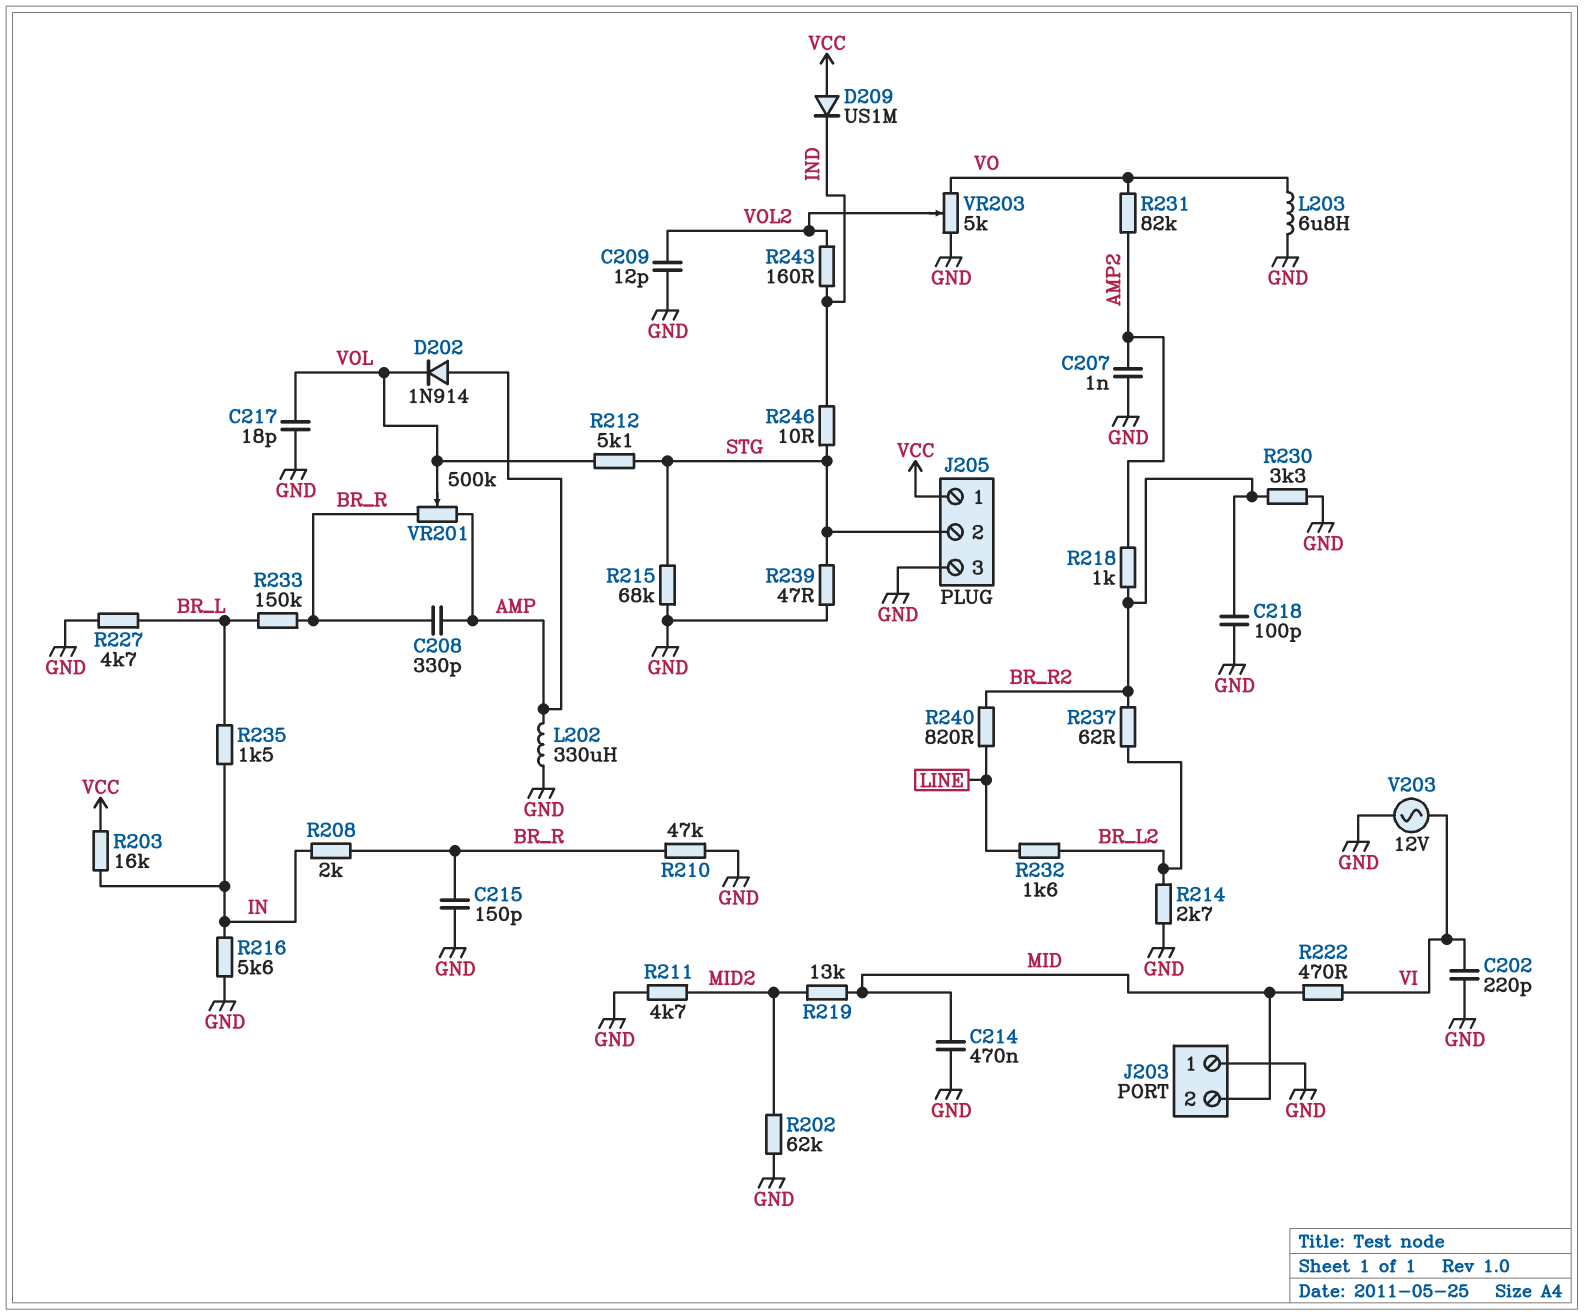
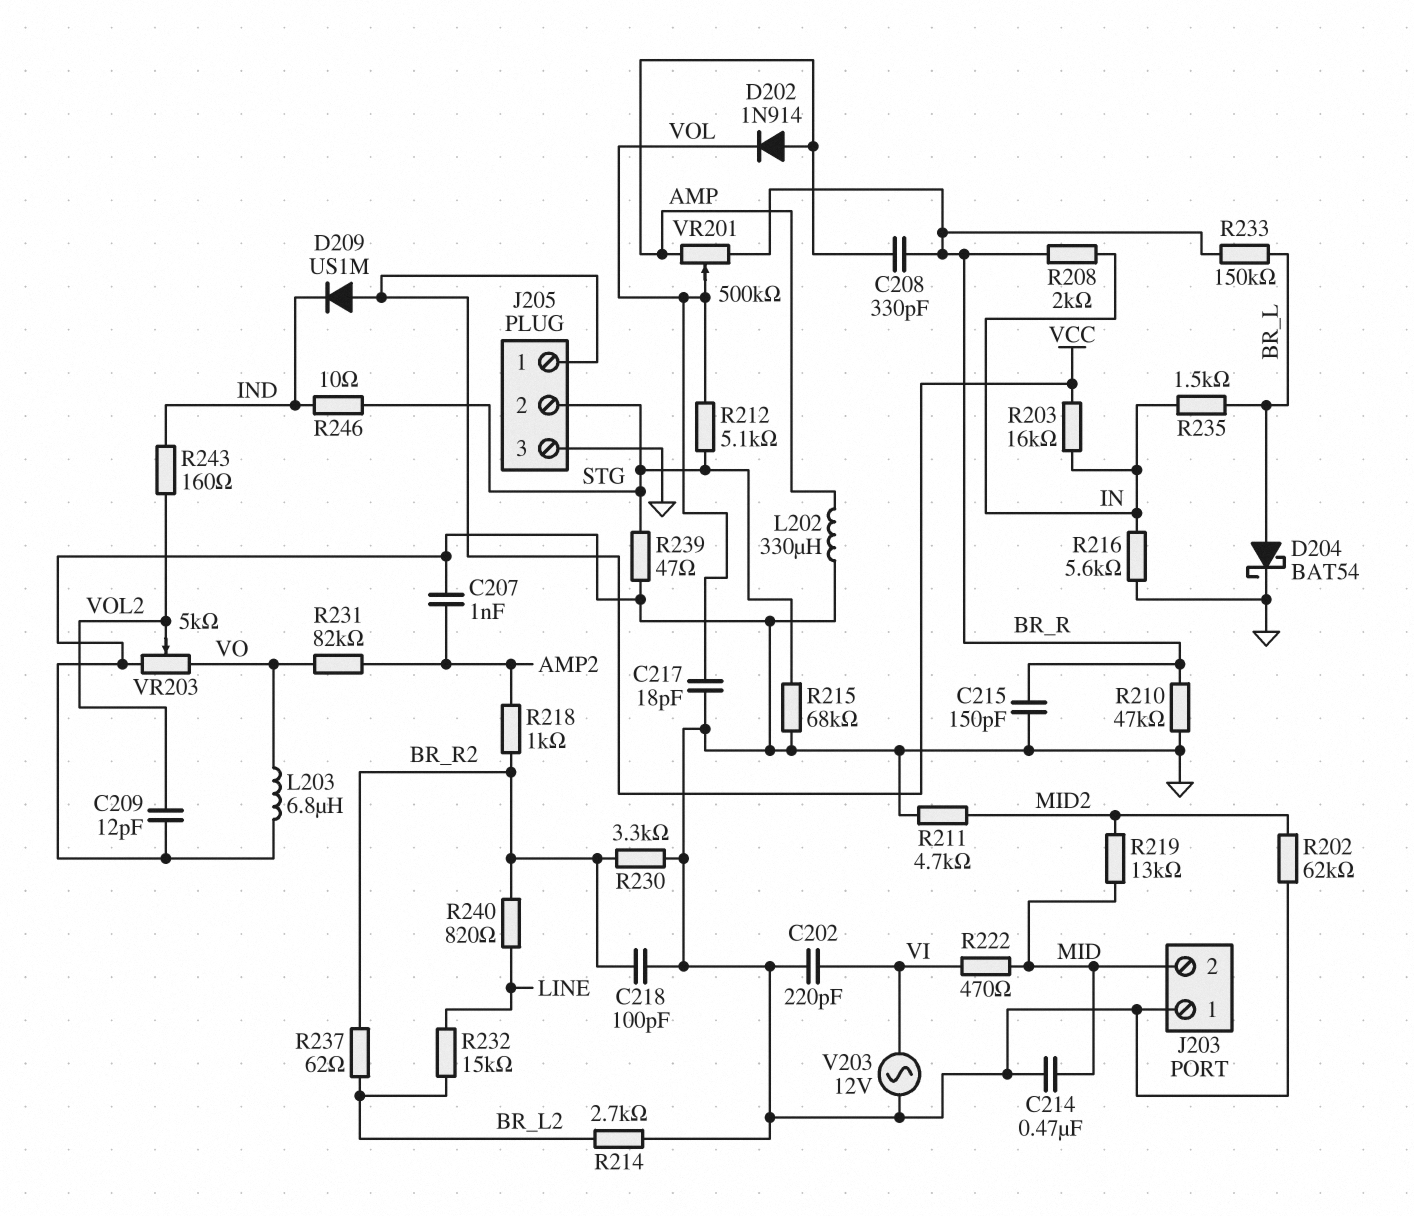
D204: none -> schottky BAT54 (A BR_L, K GND)
R227: 4.7k (BR_L, GND) -> none
R232: 1.6k (BR_L2, LINE) -> 15k (BR_L2, LINE)

